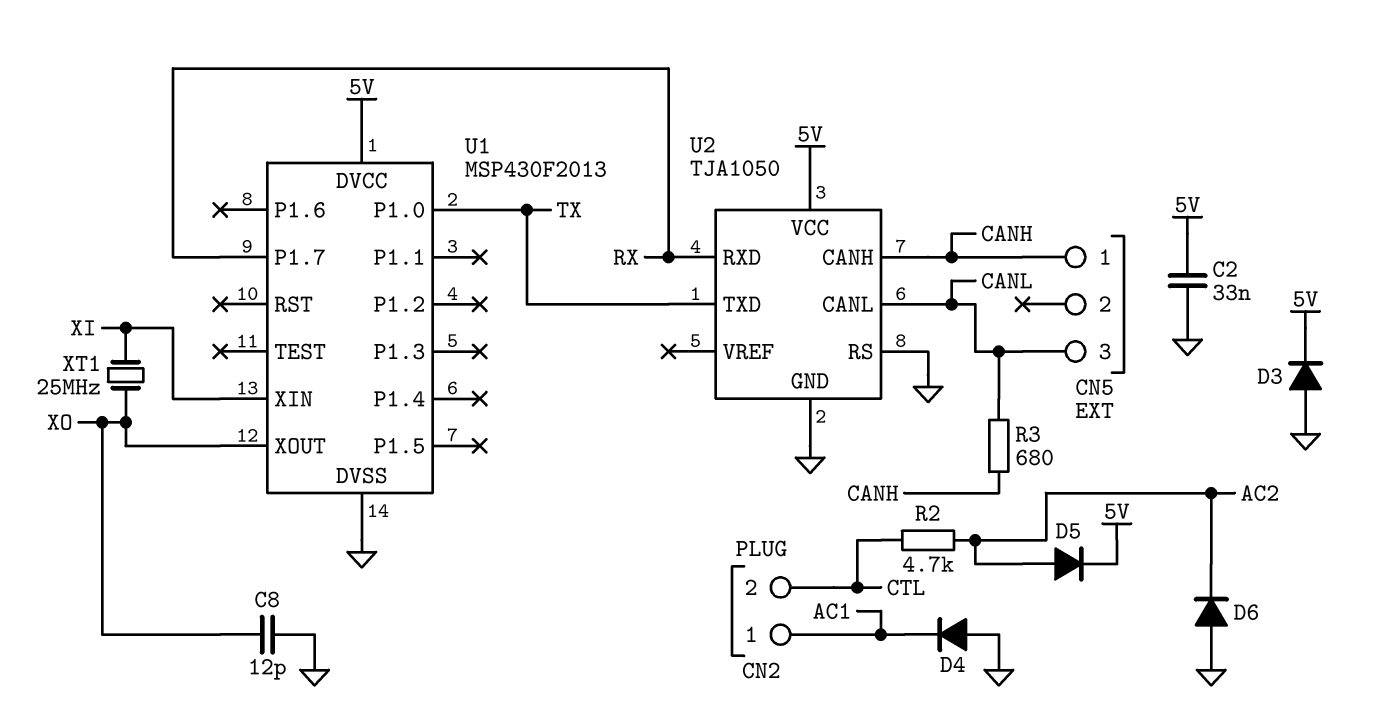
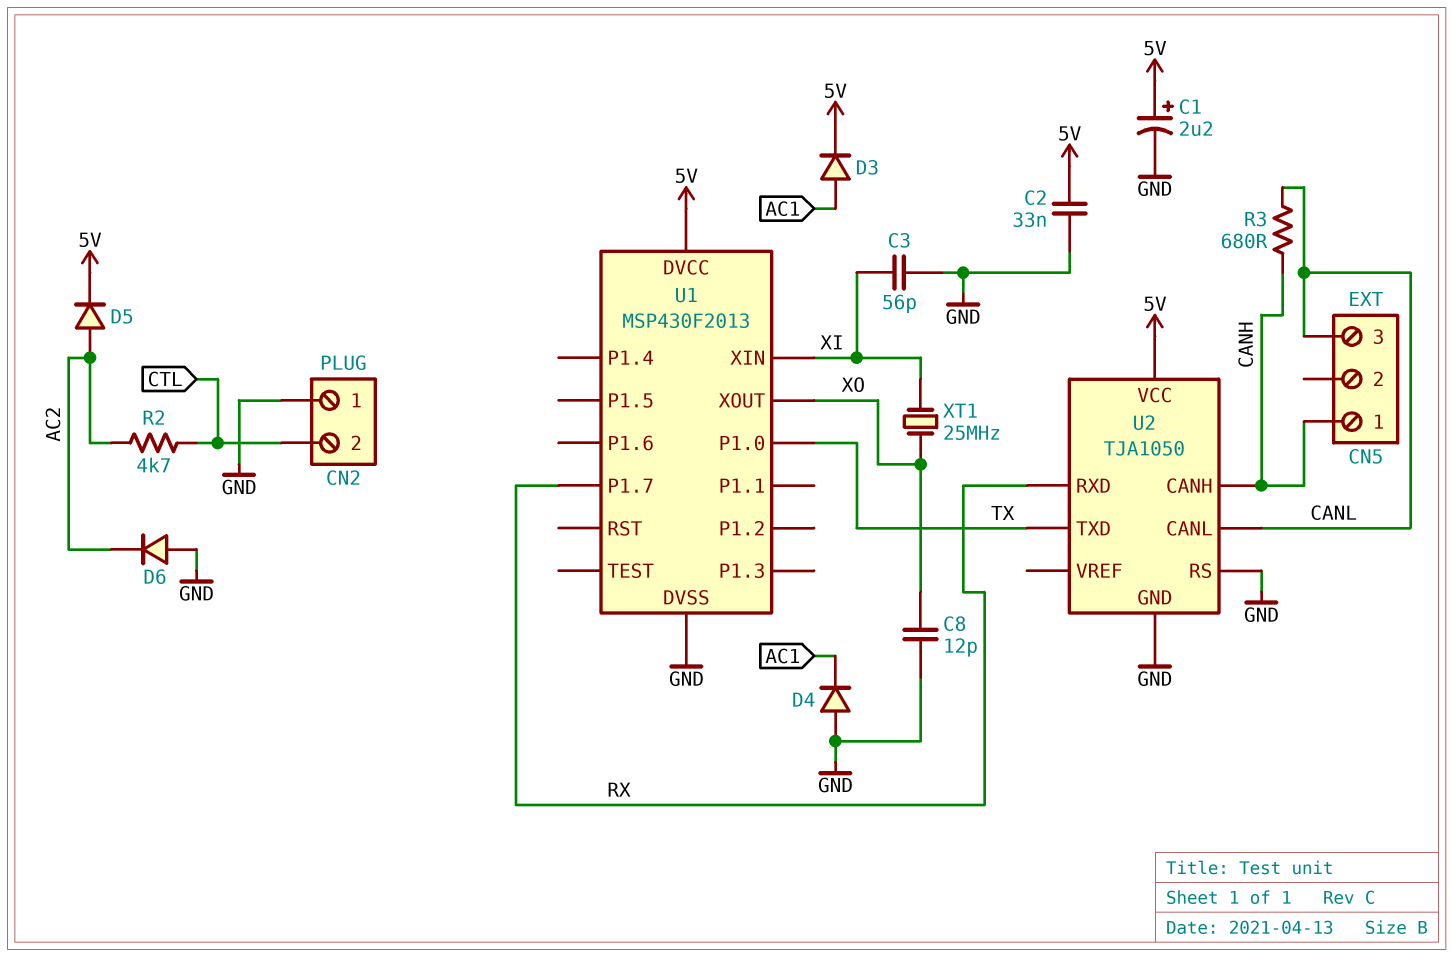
C1: none -> 2.2uF (plus 5V, minus GND)
C3: none -> 56pF (GND, XI)
CN2 pin 1: AC1 -> GND
D3: diode (A GND, K 5V) -> diode (A AC1, K 5V)

